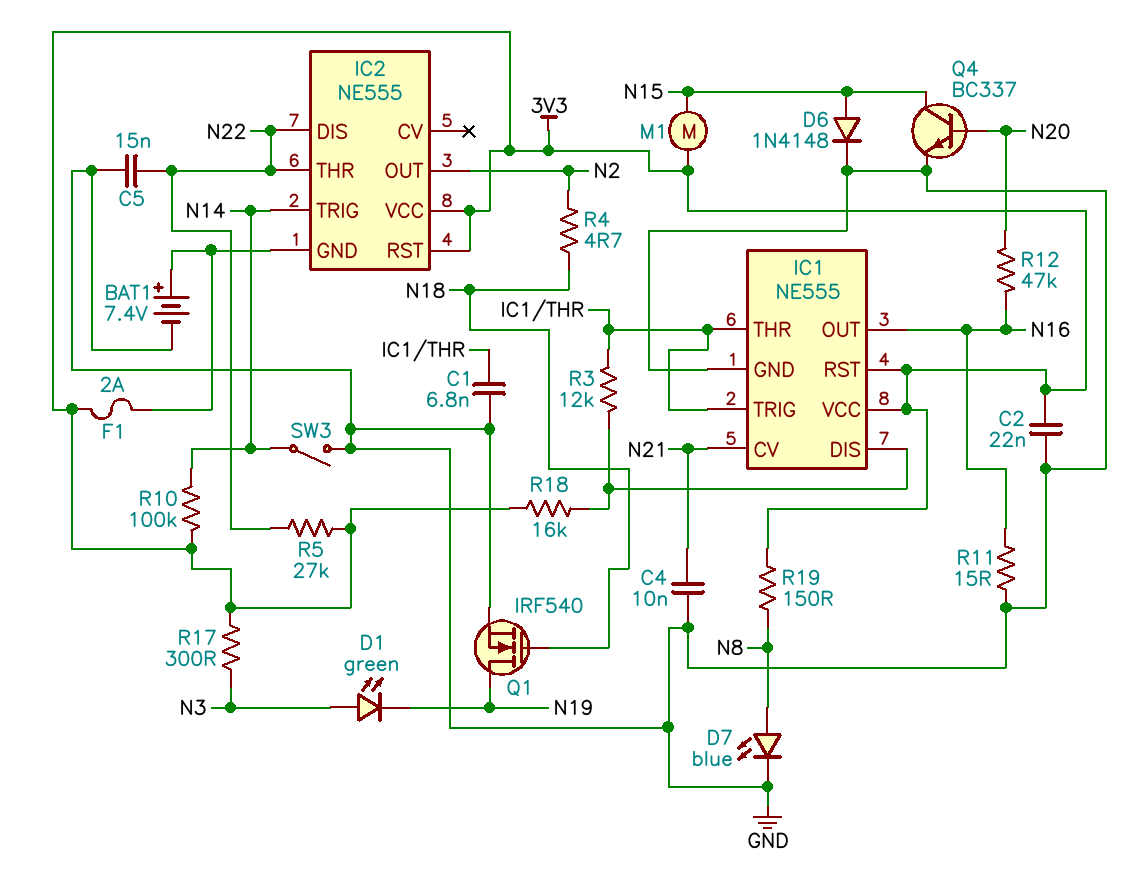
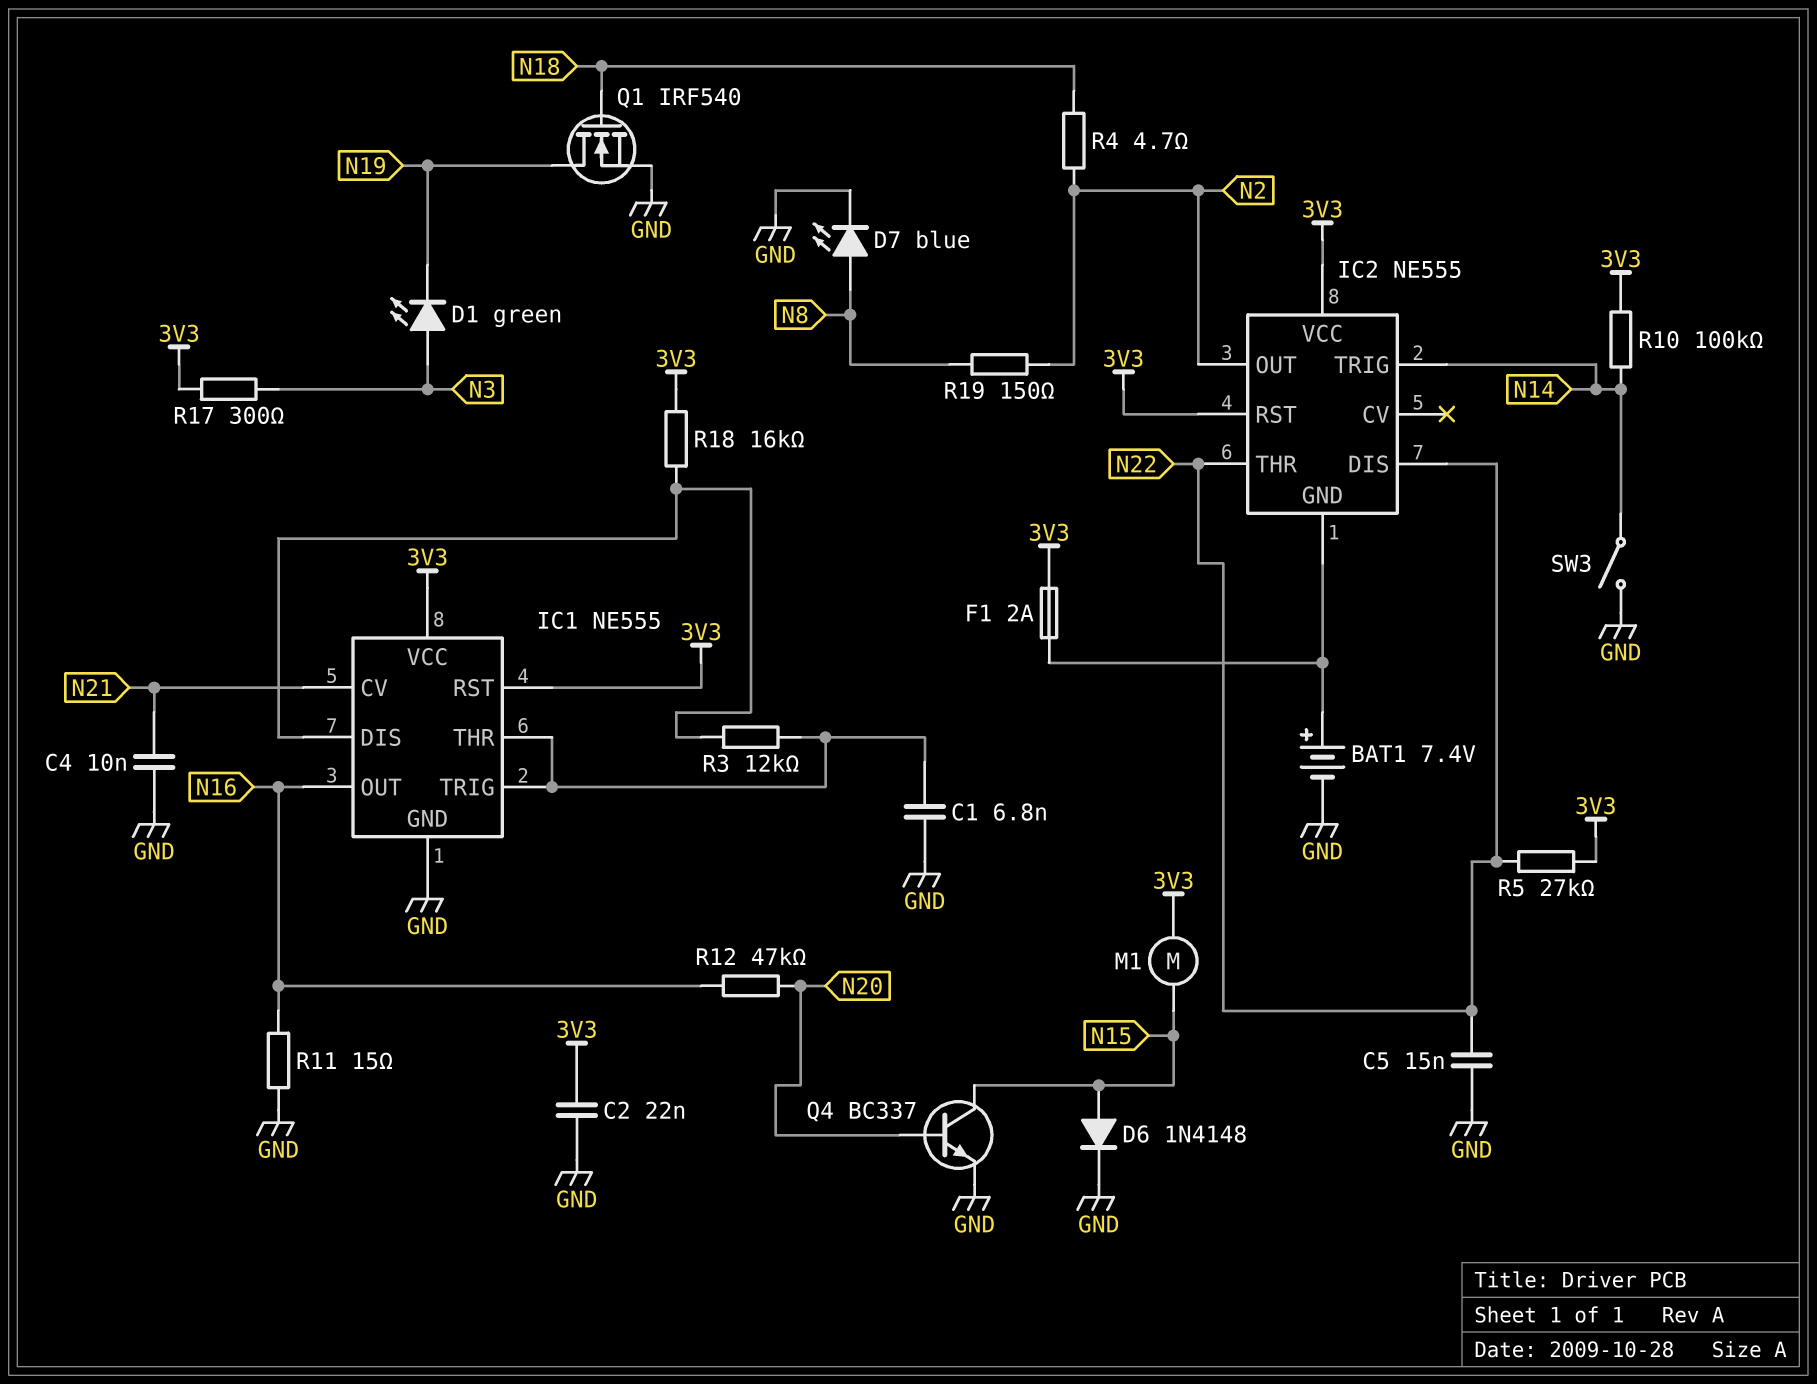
R19: 150 (3V3, N8) -> 150 (N2, N8)

